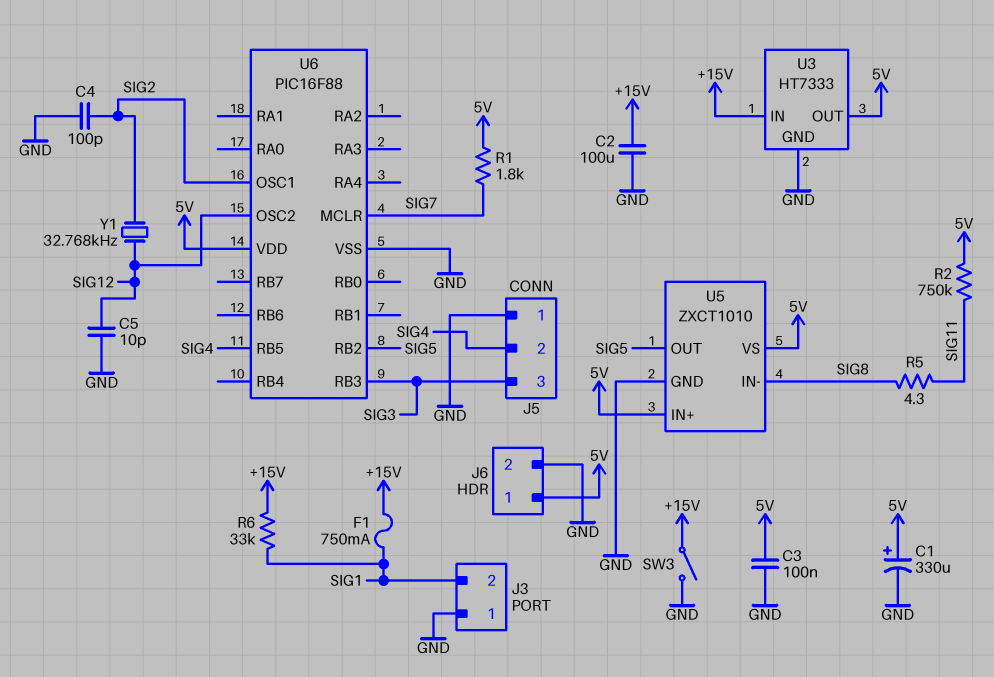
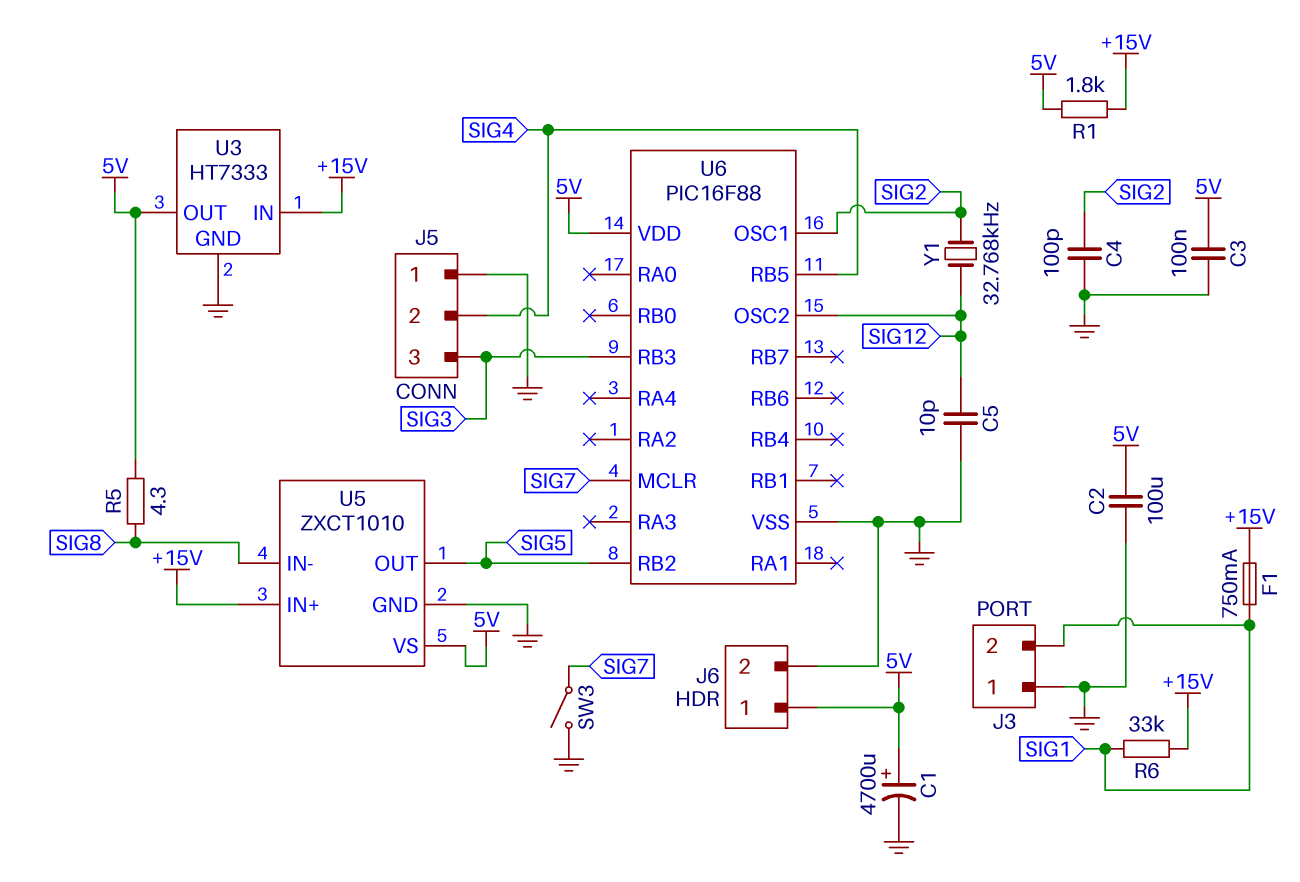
C1: 330uF (plus 5V, minus GND) -> 4700uF (plus 5V, minus GND)
C2: 100uF (+15V, GND) -> 100uF (5V, GND)
R1: 1.8k (5V, SIG7) -> 1.8k (+15V, 5V)
R2: 750k (5V, SIG11) -> none
R5: 4.3 (SIG8, SIG11) -> 4.3 (5V, SIG8)
SW3: switch (+15V, GND) -> switch (GND, SIG7)
U5 pin IN+: 5V -> +15V

